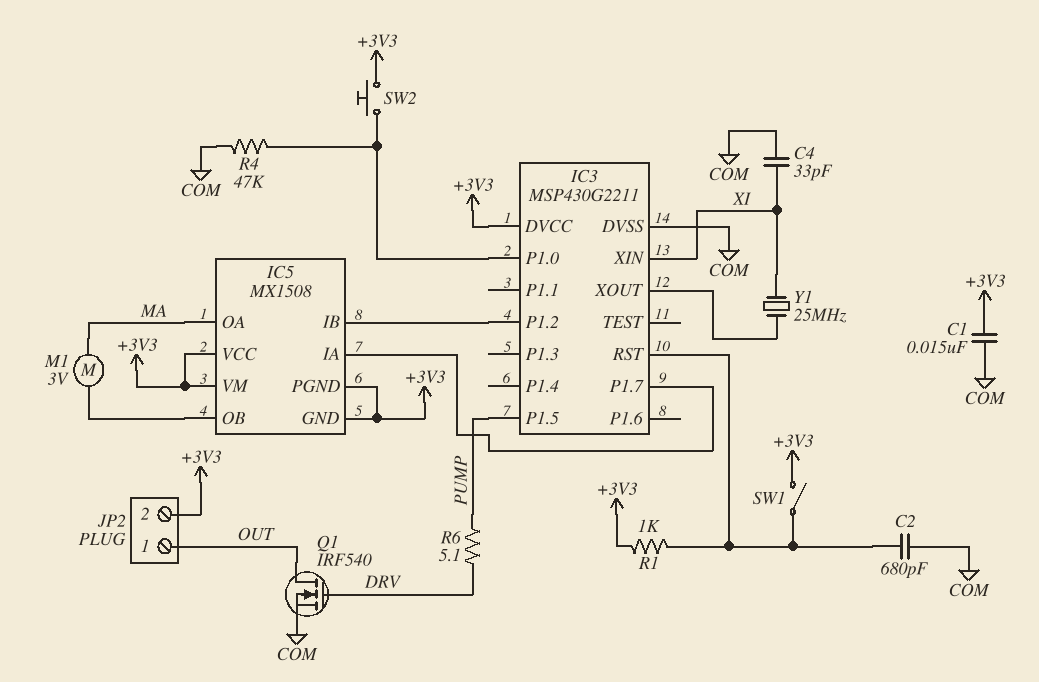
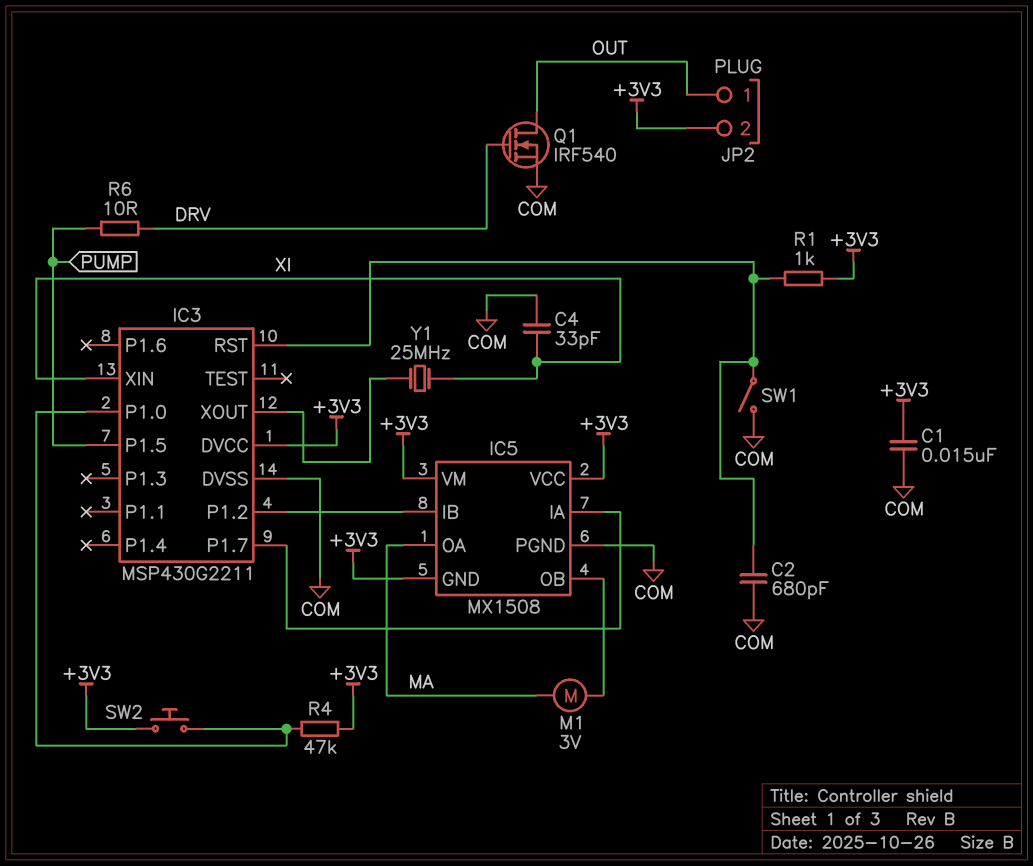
IC5 pin PGND: +3V3 -> COM
R4: 47k (COM, IC3/P1.0) -> 47k (+3V3, IC3/P1.0)
R6: 5.1 (DRV, PUMP) -> 10 (DRV, PUMP)
SW1: switch (+3V3, IC3/RST) -> switch (COM, IC3/RST)

